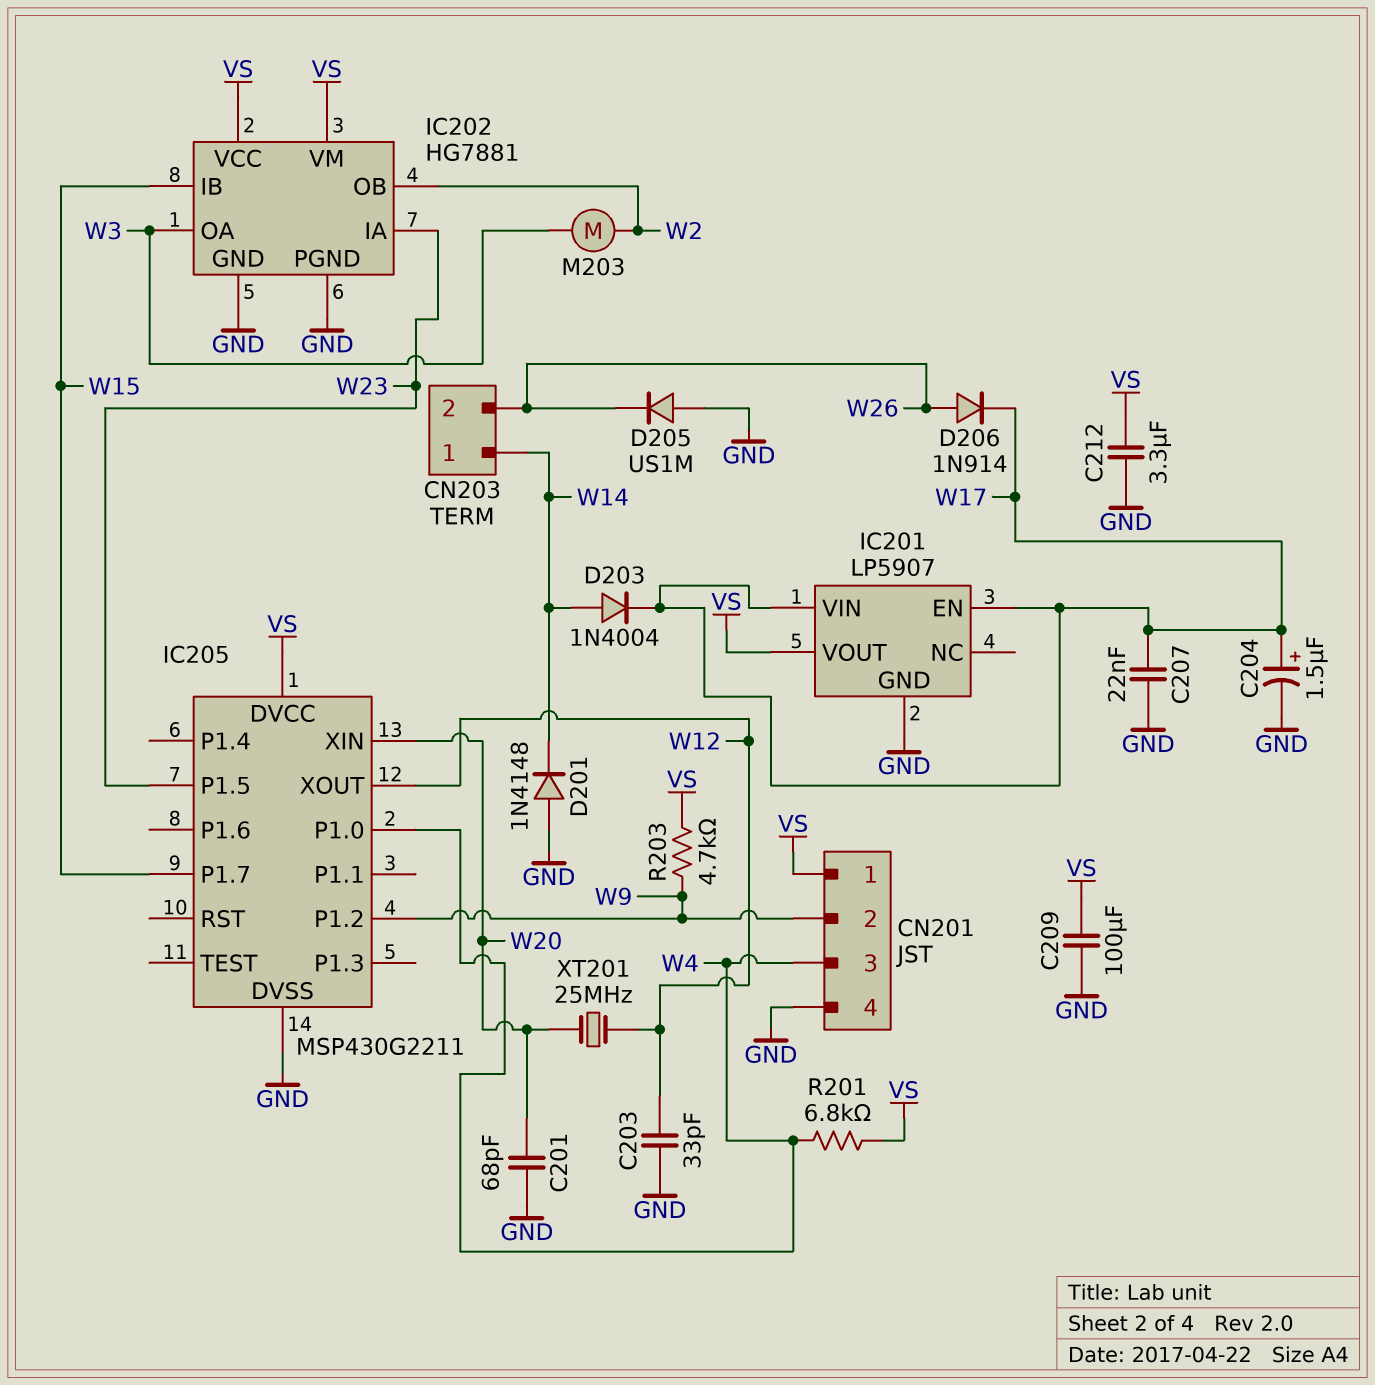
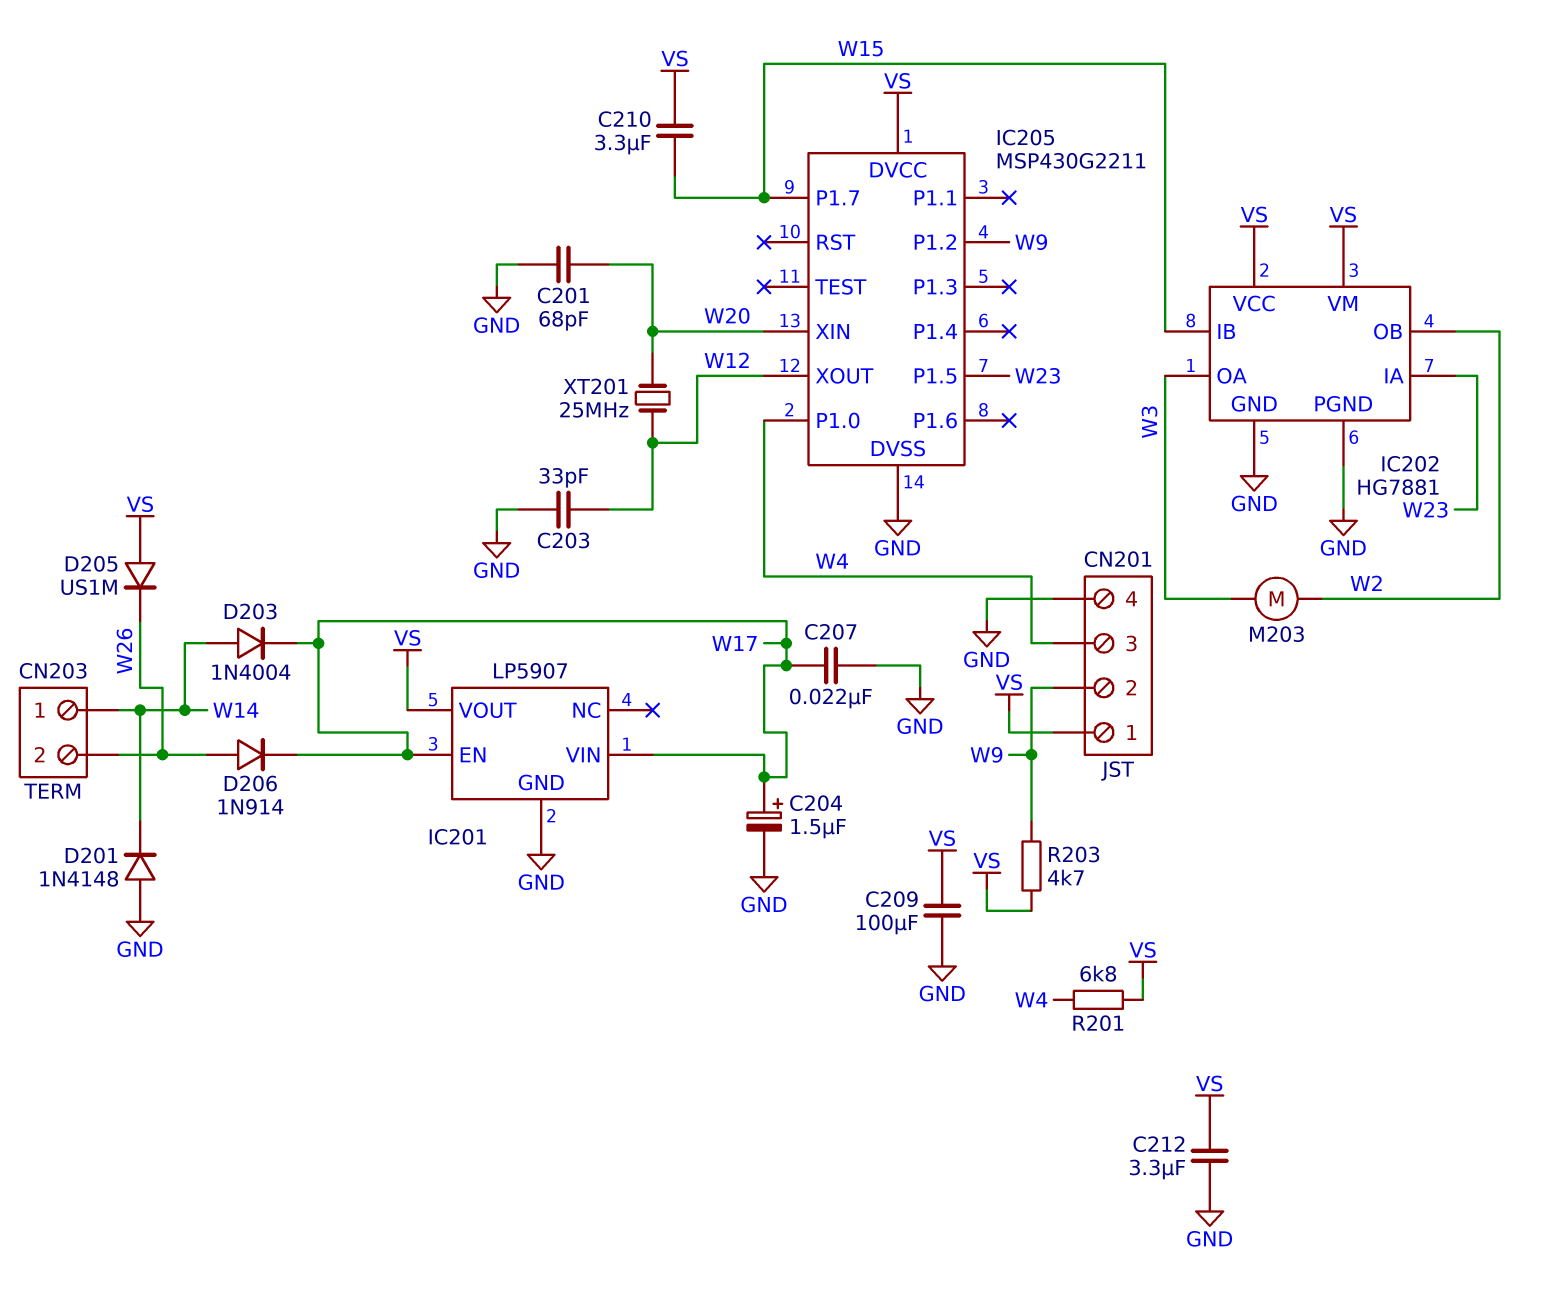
C210: none -> 3.3uF (VS, W15)
D205: diode US1M (A GND, K W26) -> diode US1M (A VS, K W26)

